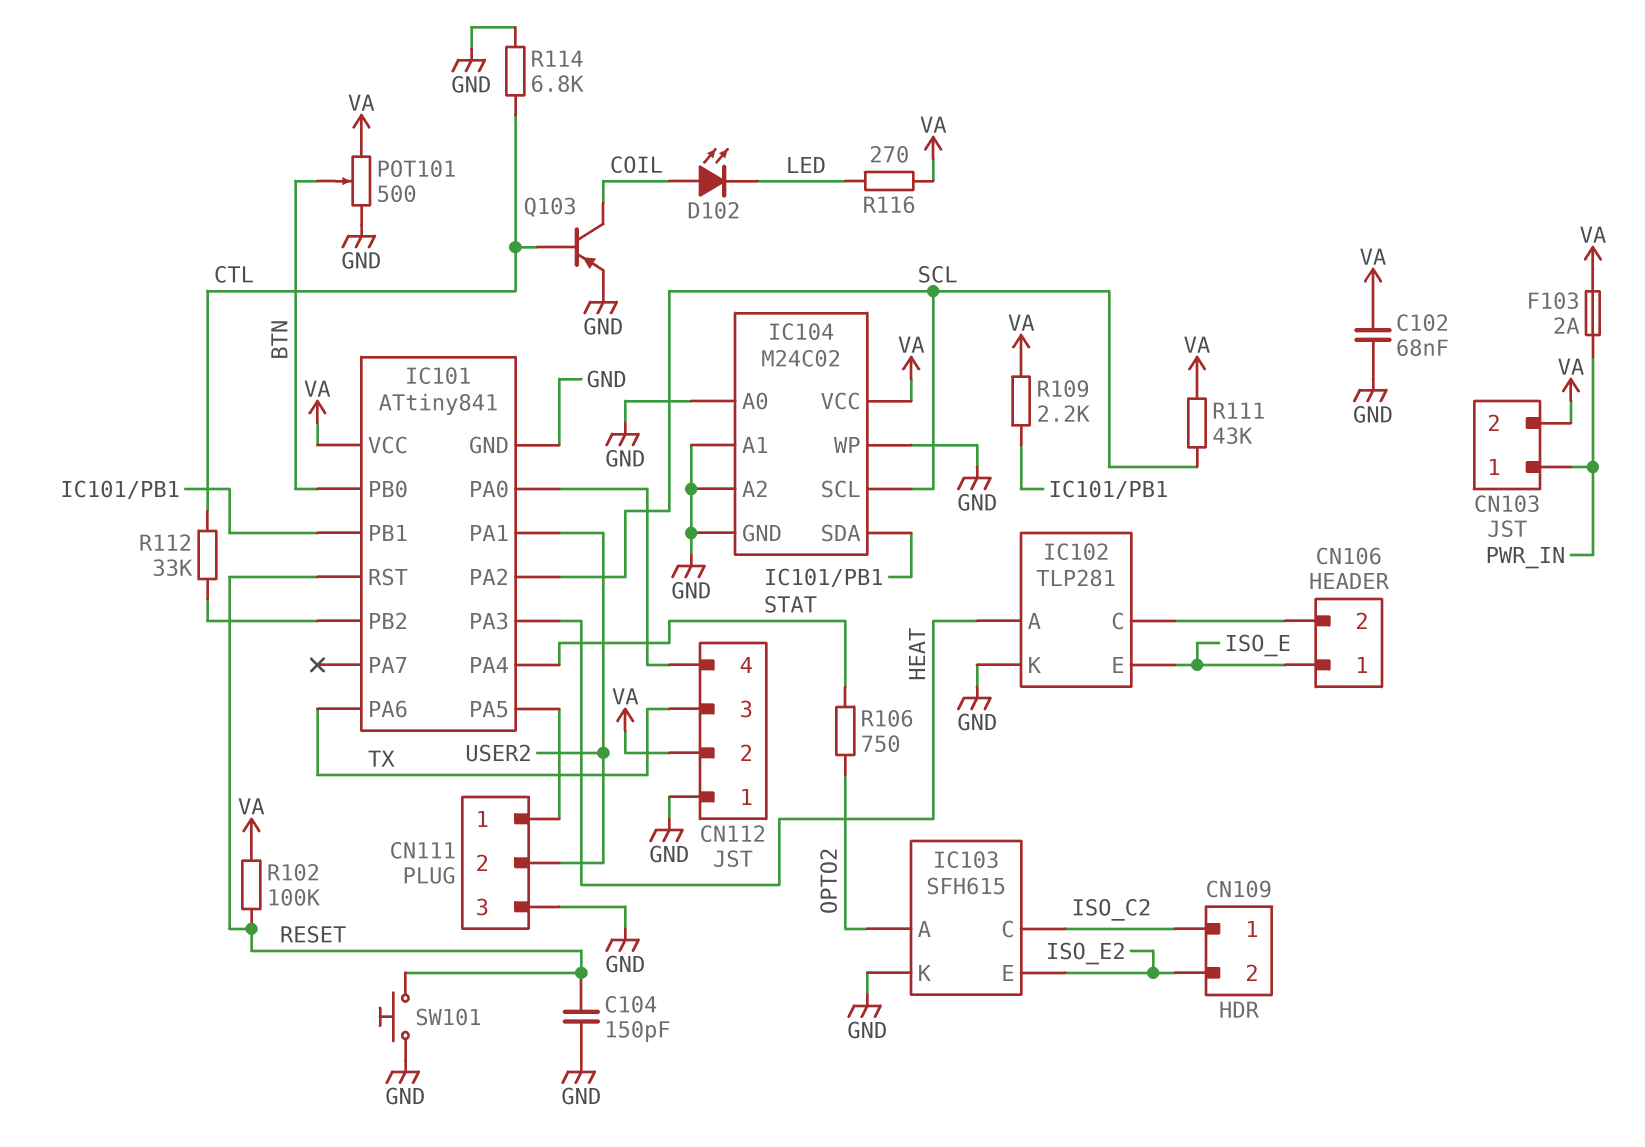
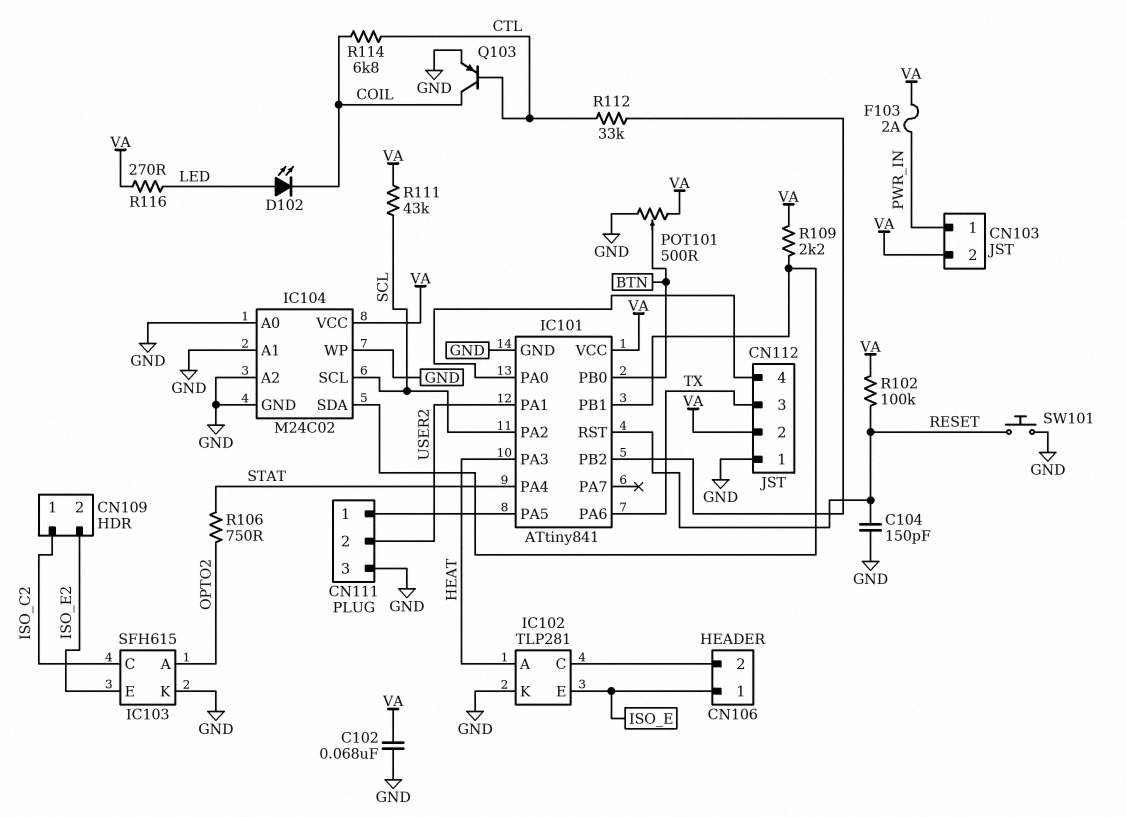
D102: LED (A COIL, K LED) -> LED (A LED, K COIL)
R114: 6.8k (CTL, GND) -> 6.8k (COIL, CTL)

